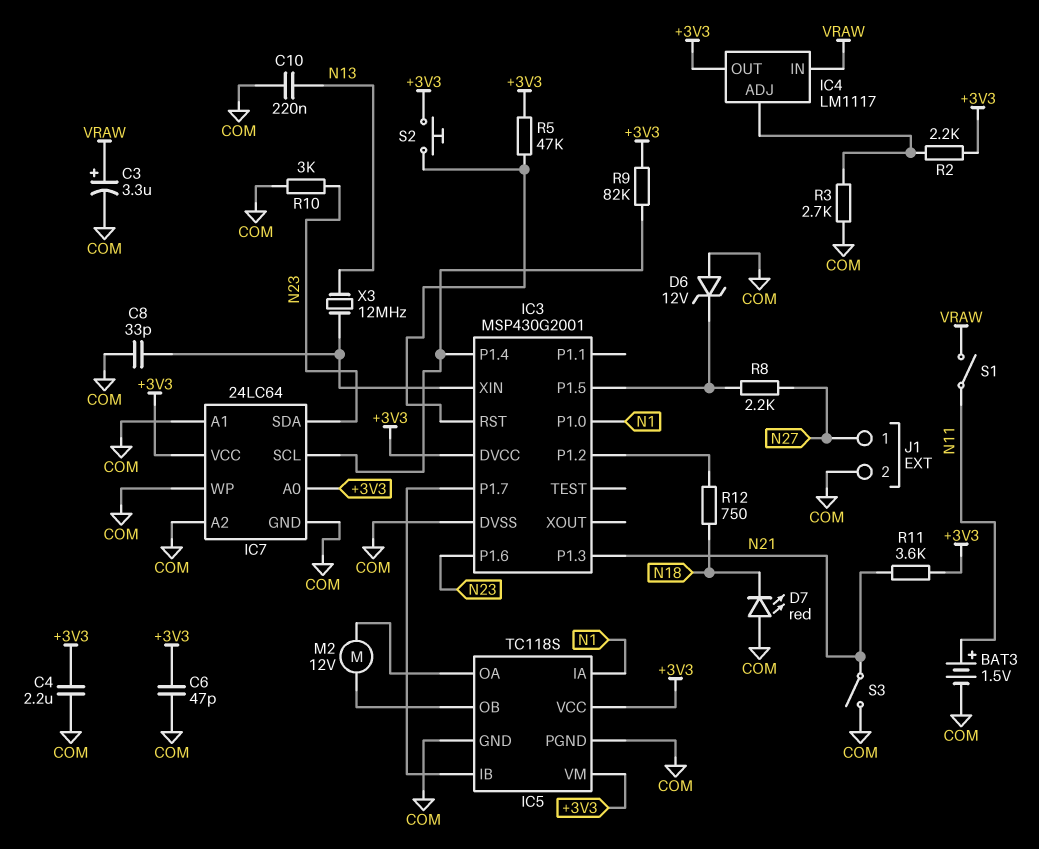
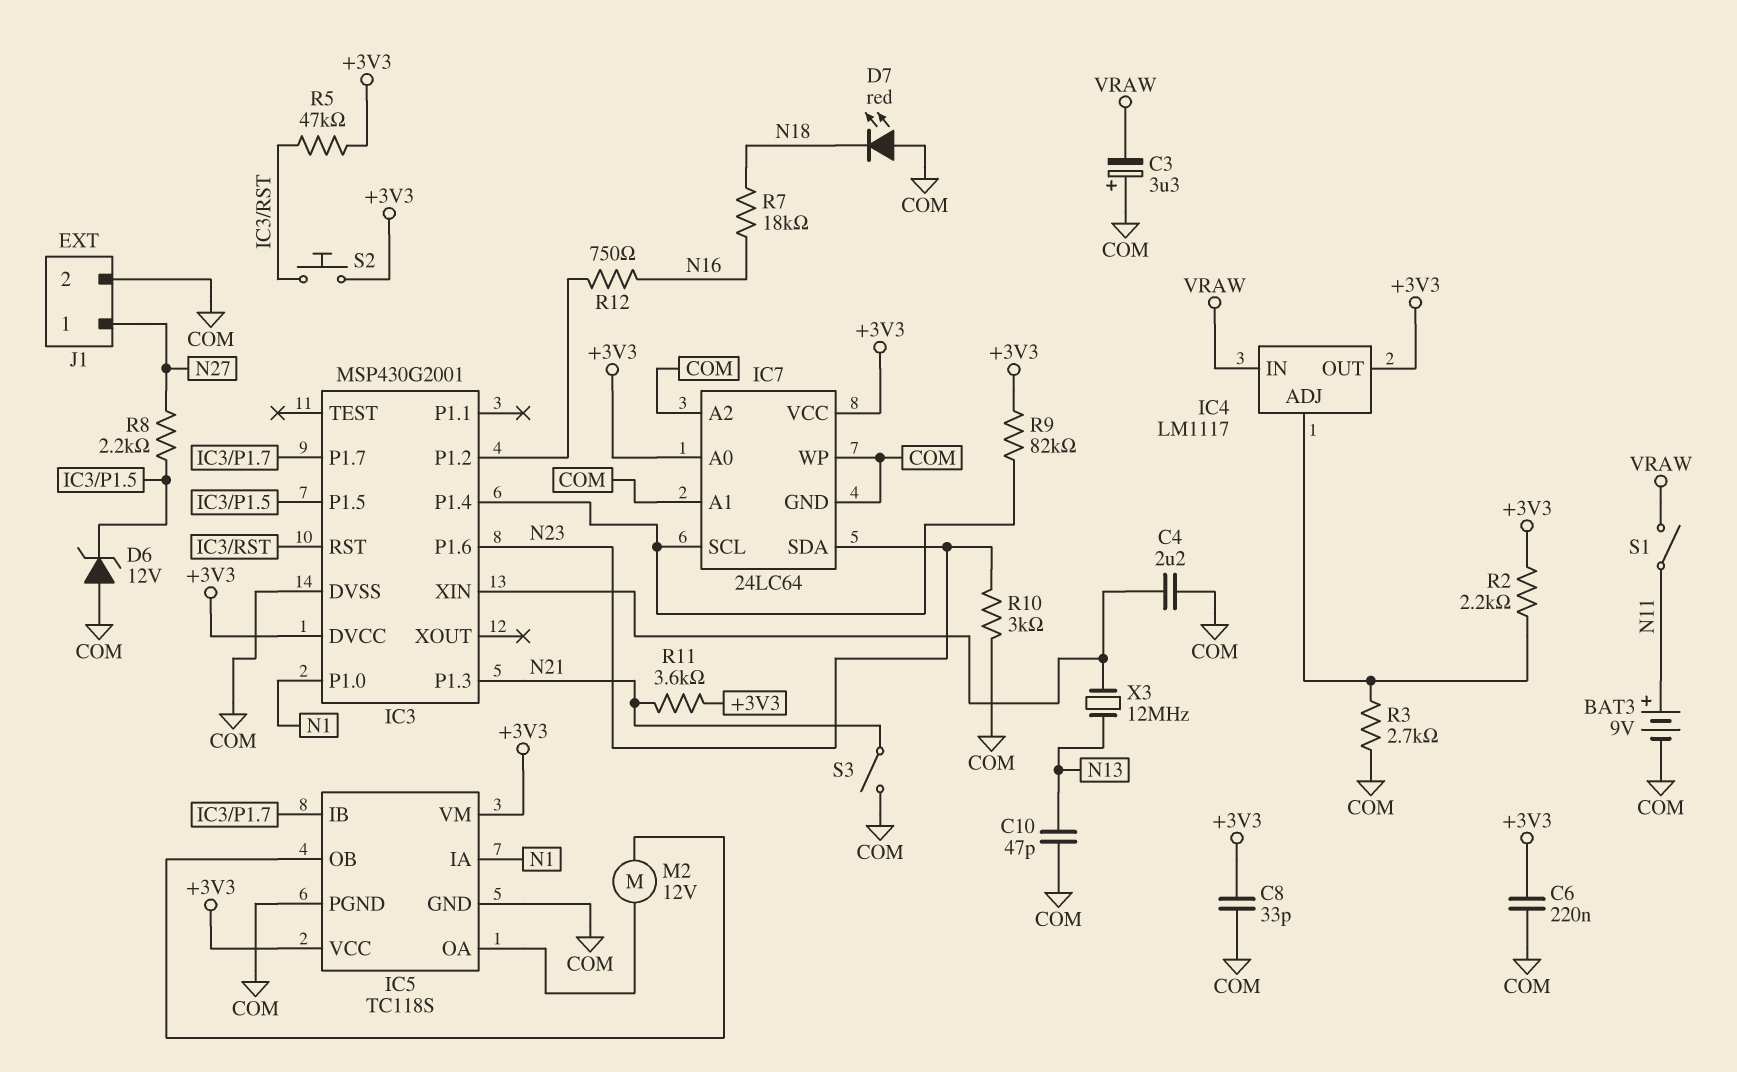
BAT3: 1.5V (plus N11, minus COM) -> 9V (plus N11, minus COM)
C3: 3.3uF (plus VRAW, minus COM) -> 3.3uF (plus COM, minus VRAW)
C4: 2.2uF (+3V3, COM) -> 2.2uF (COM, IC3/XIN)
C6: 47pF (+3V3, COM) -> 220nF (+3V3, COM)
C8: 33pF (COM, IC3/XIN) -> 33pF (+3V3, COM)
C10: 220nF (COM, N13) -> 47pF (COM, N13)
R7: none -> 18k (N16, N18)
R12: 750 (IC3/P1.2, N18) -> 750 (IC3/P1.2, N16)

